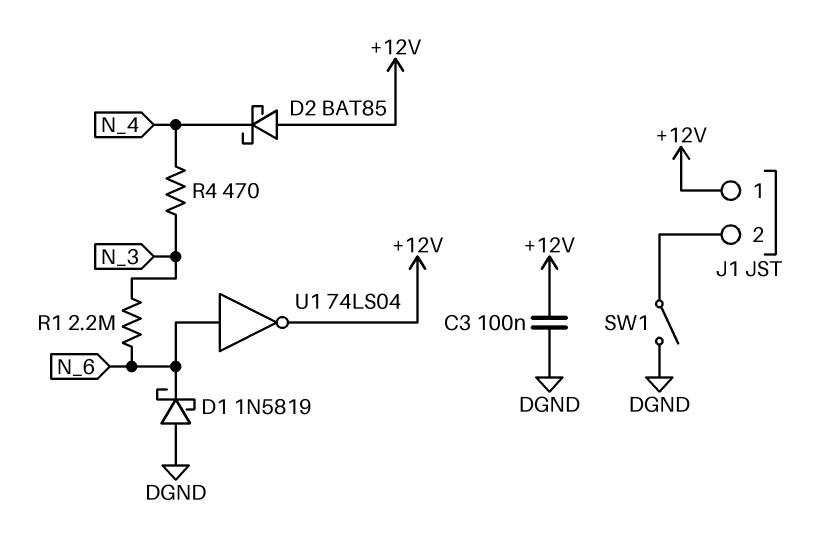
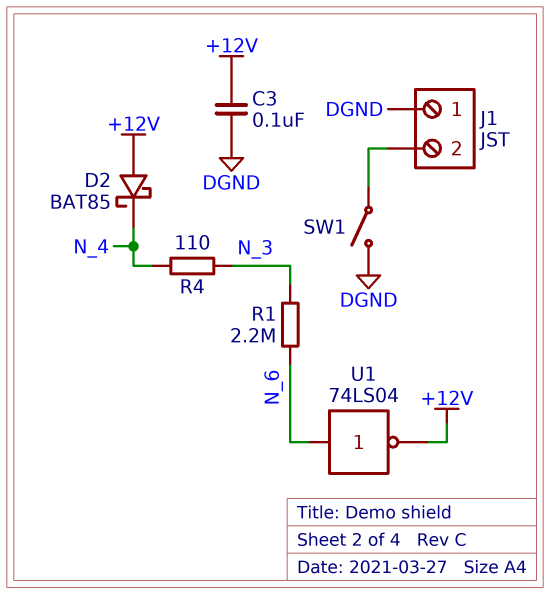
D1: schottky 1N5819 (A DGND, K N_6) -> none
J1 pin 1: +12V -> DGND
R4: 470 (N_3, N_4) -> 110 (N_3, N_4)

